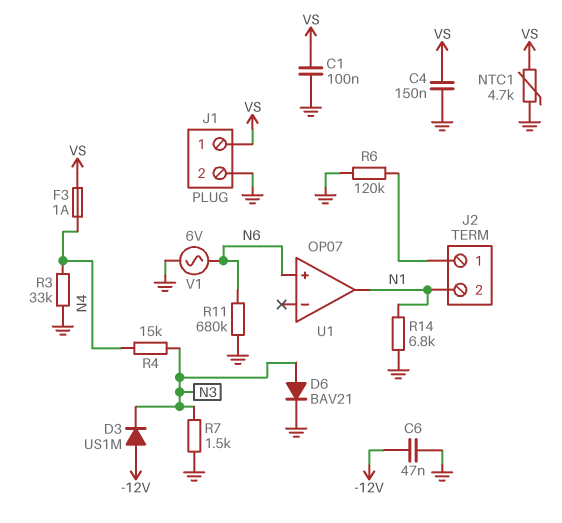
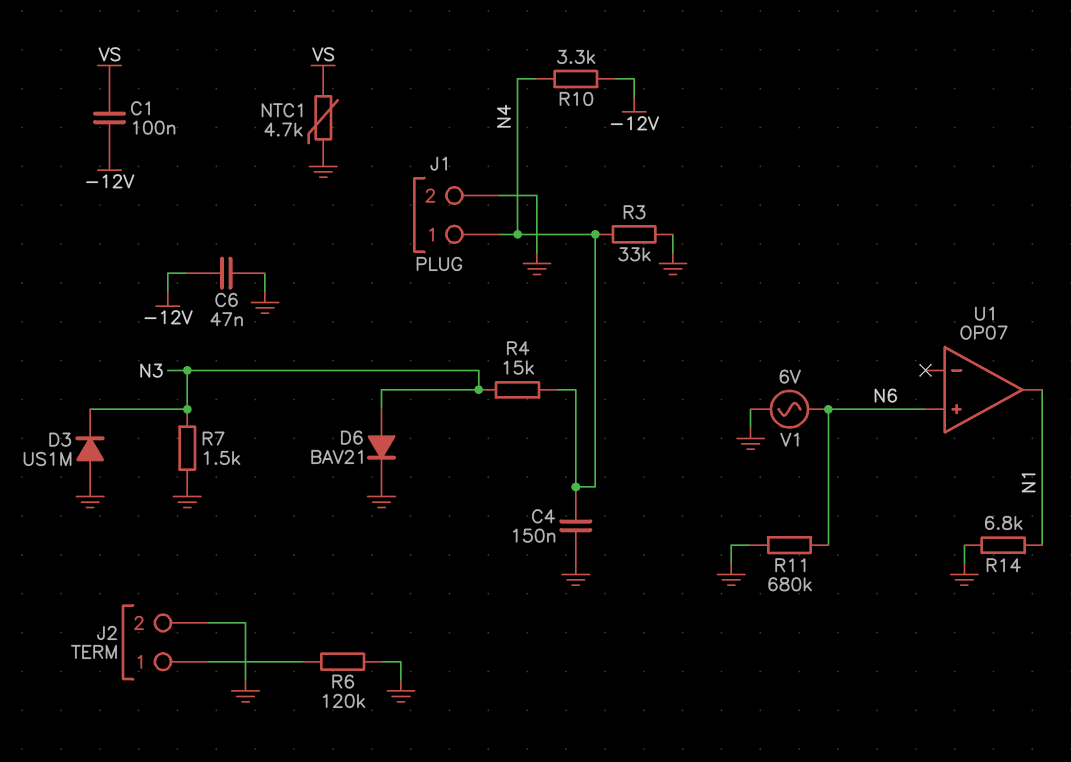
C1: 100nF (GND, VS) -> 100nF (-12V, VS)
C4: 150nF (GND, VS) -> 150nF (GND, N4)
D3: diode US1M (A -12V, K N3) -> diode US1M (A GND, K N3)
F3: 1A (N4, VS) -> none
J1 pin 1: VS -> N4
J2 pin 2: N1 -> GND
R10: none -> 3.3k (-12V, N4)

